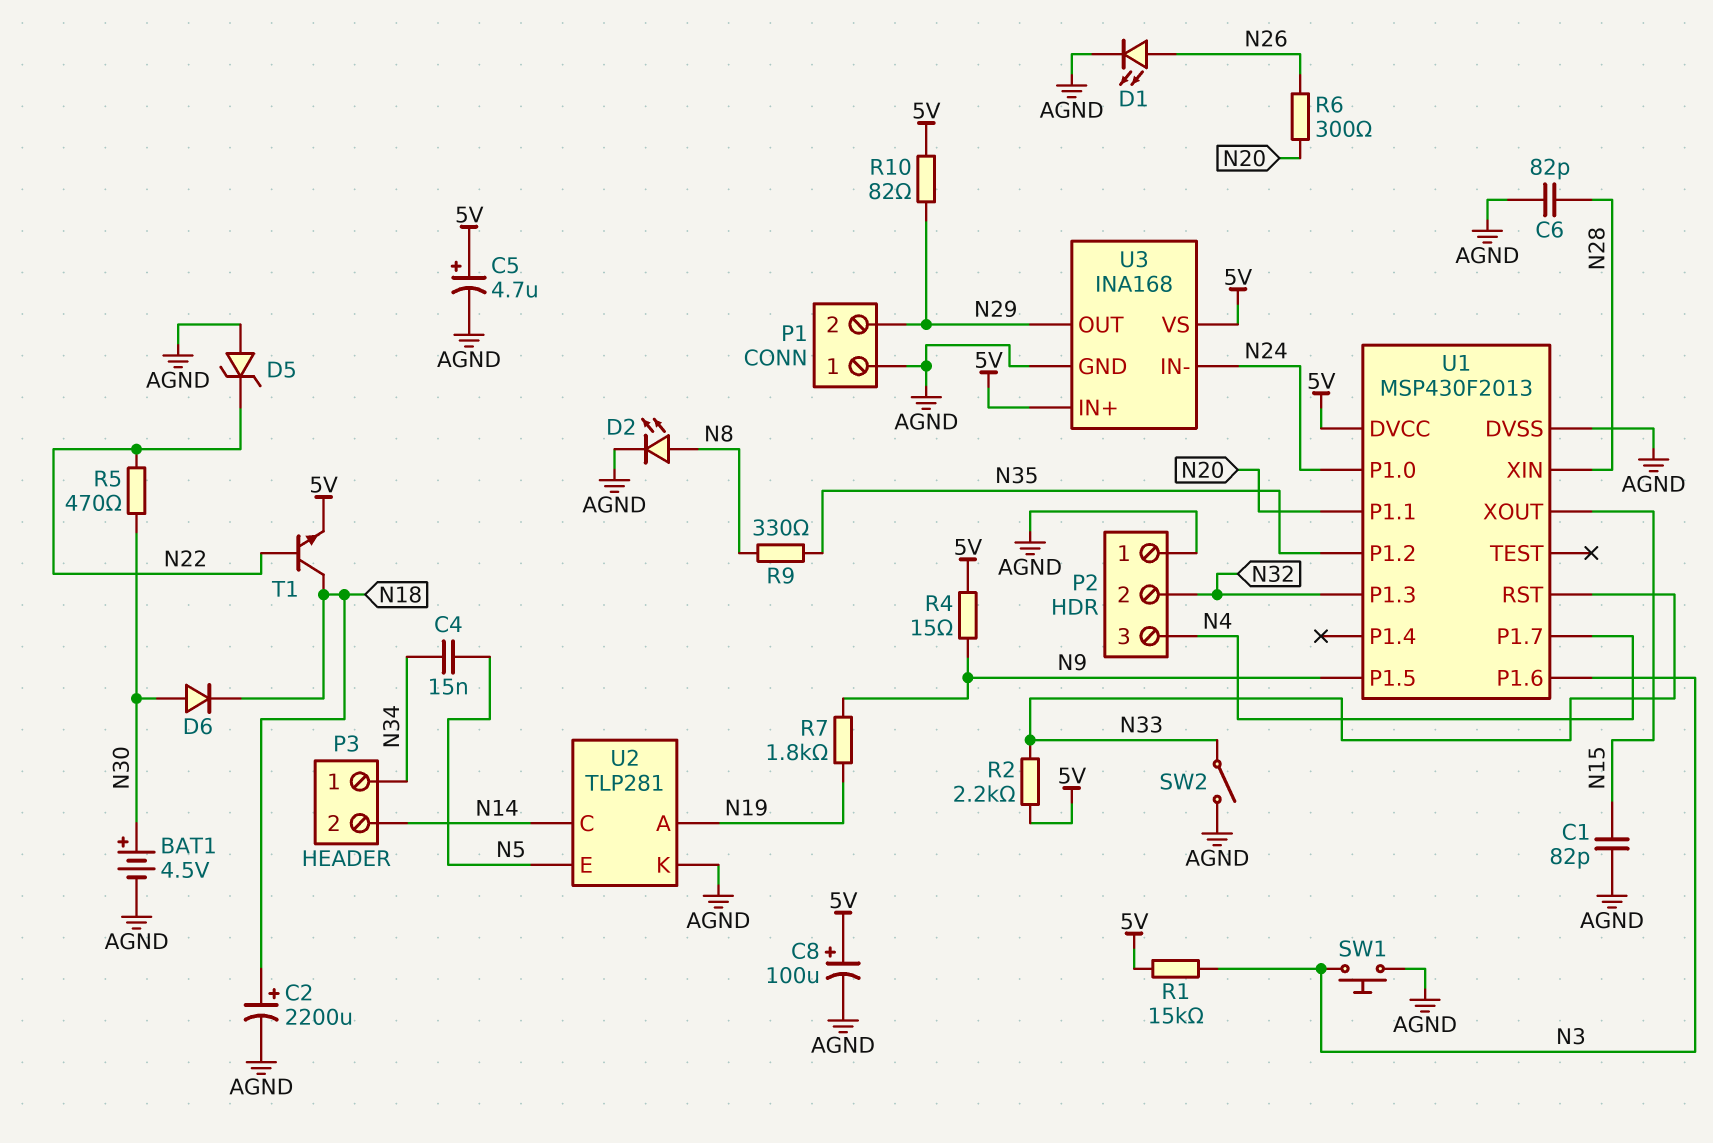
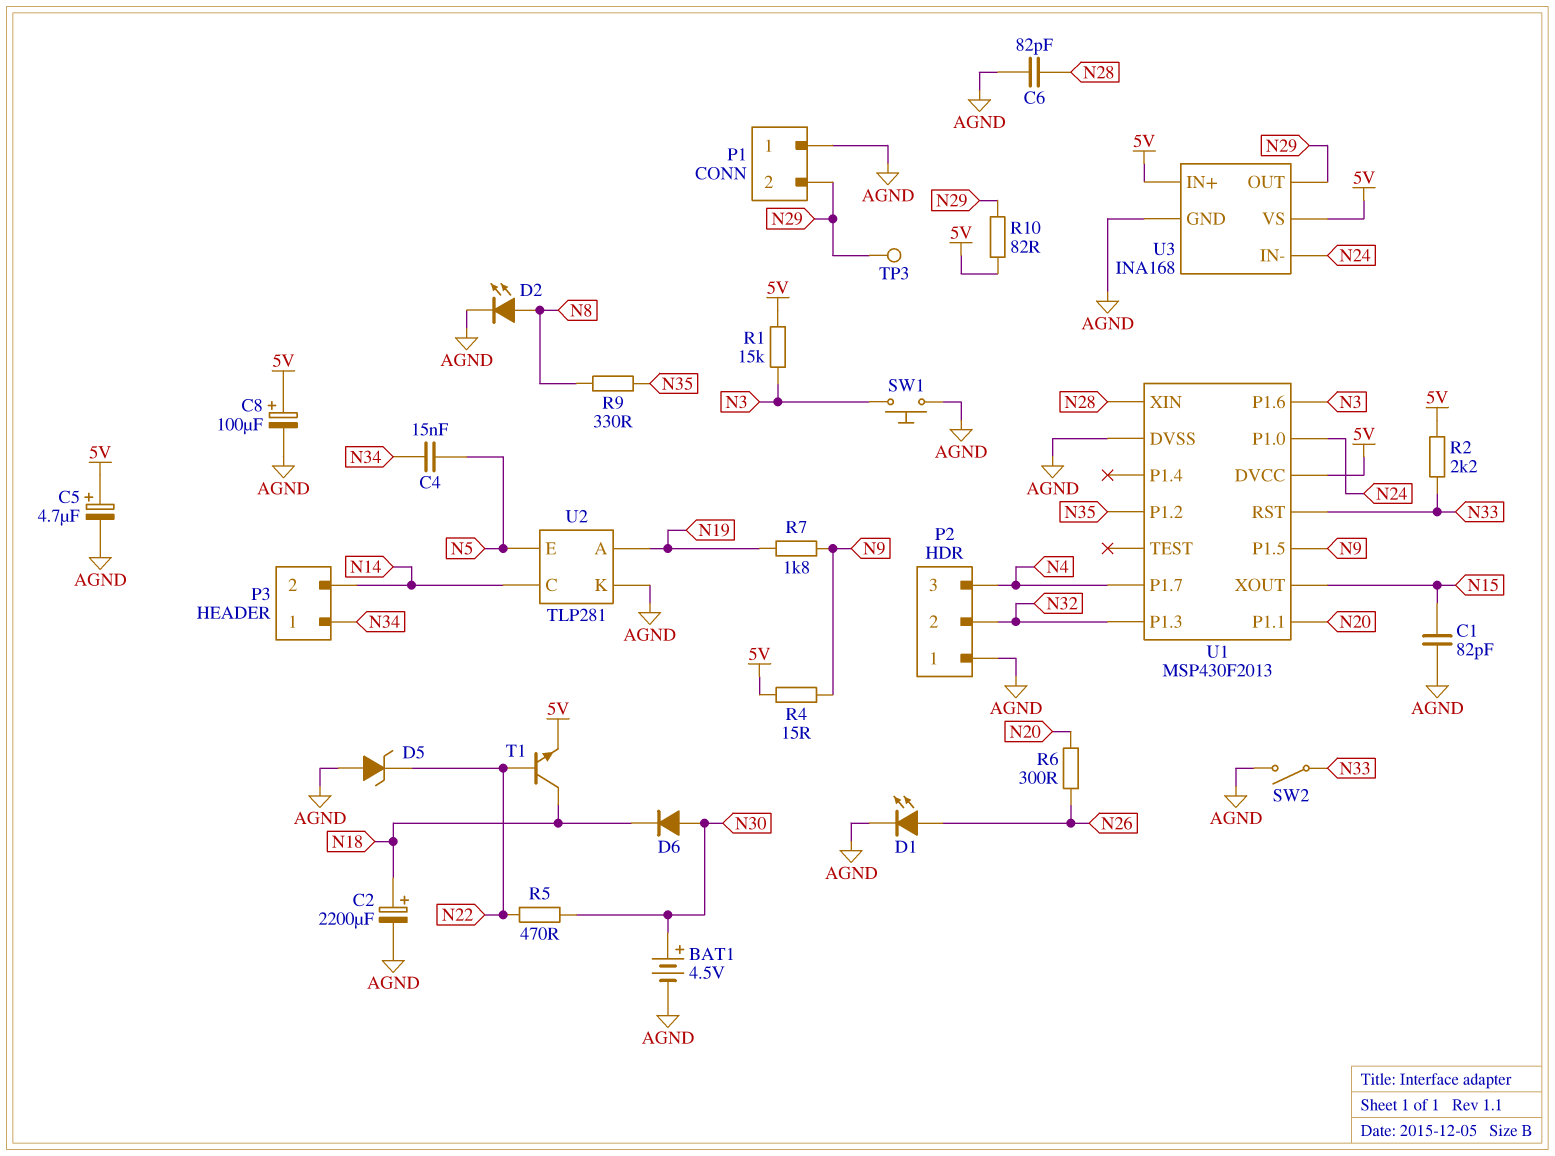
TP3: none -> test point (N29)

